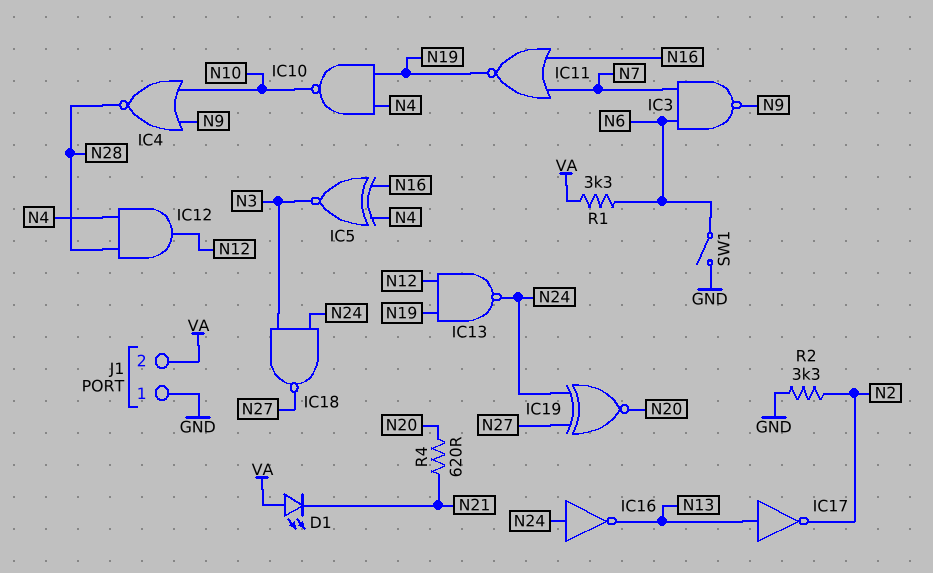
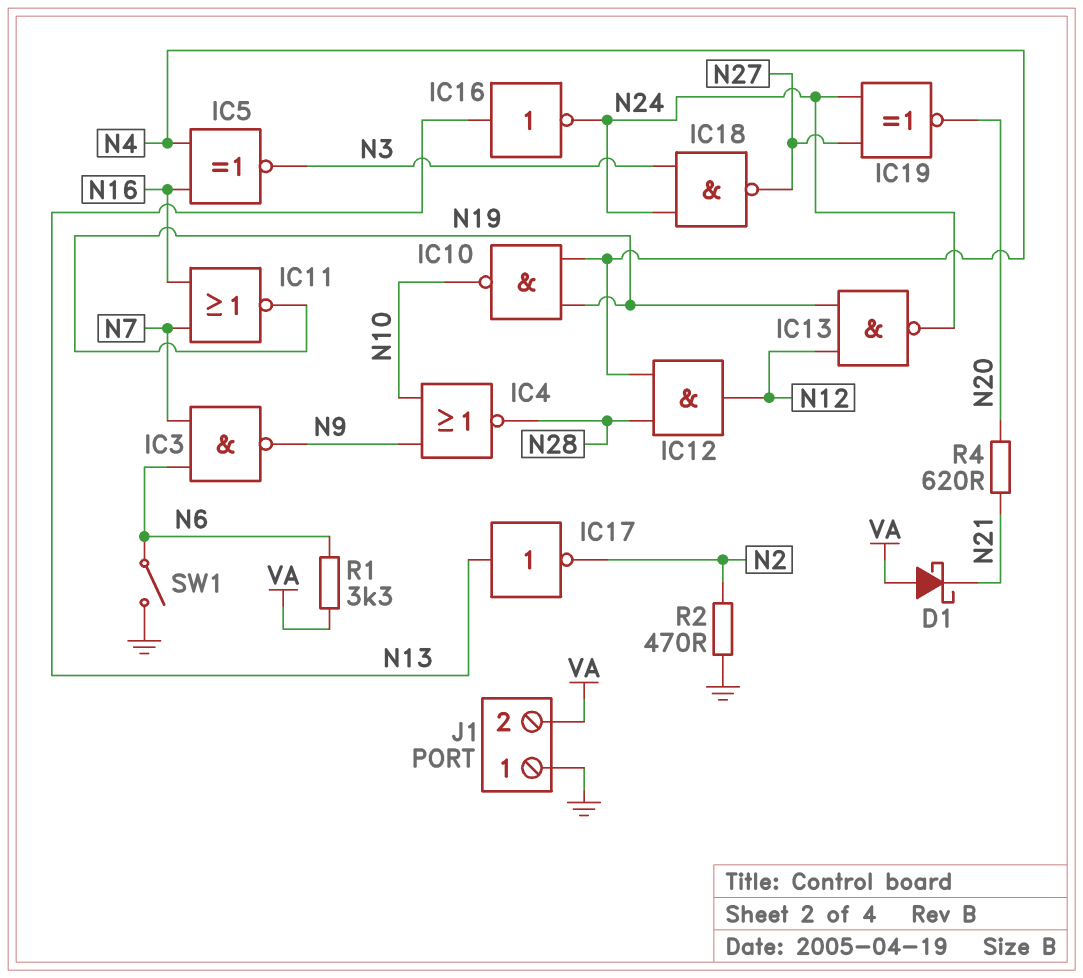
D1: LED (A VA, K N21) -> schottky (A VA, K N21)
IC16: NOT (in N24, out N13) -> NOT (in N13, out N24)
R2: 3.3k (GND, N2) -> 470 (GND, N2)

